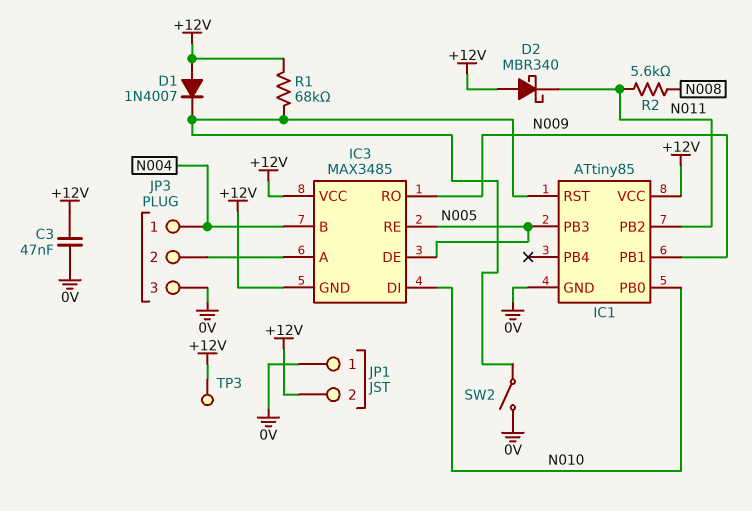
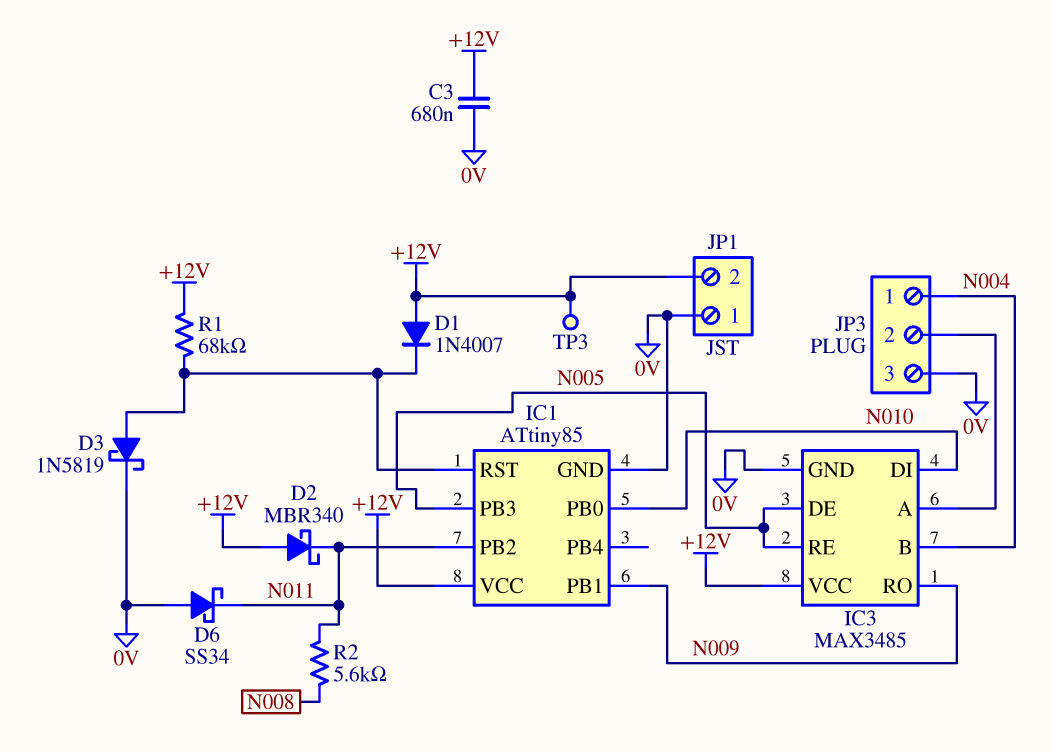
C3: 47nF (+12V, 0V) -> 680nF (+12V, 0V)
D3: none -> schottky 1N5819 (A IC1/RST, K 0V)
D6: none -> schottky SS34 (A 0V, K N011)
IC3 pin GND: +12V -> 0V
SW2: switch (0V, IC1/RST) -> none

